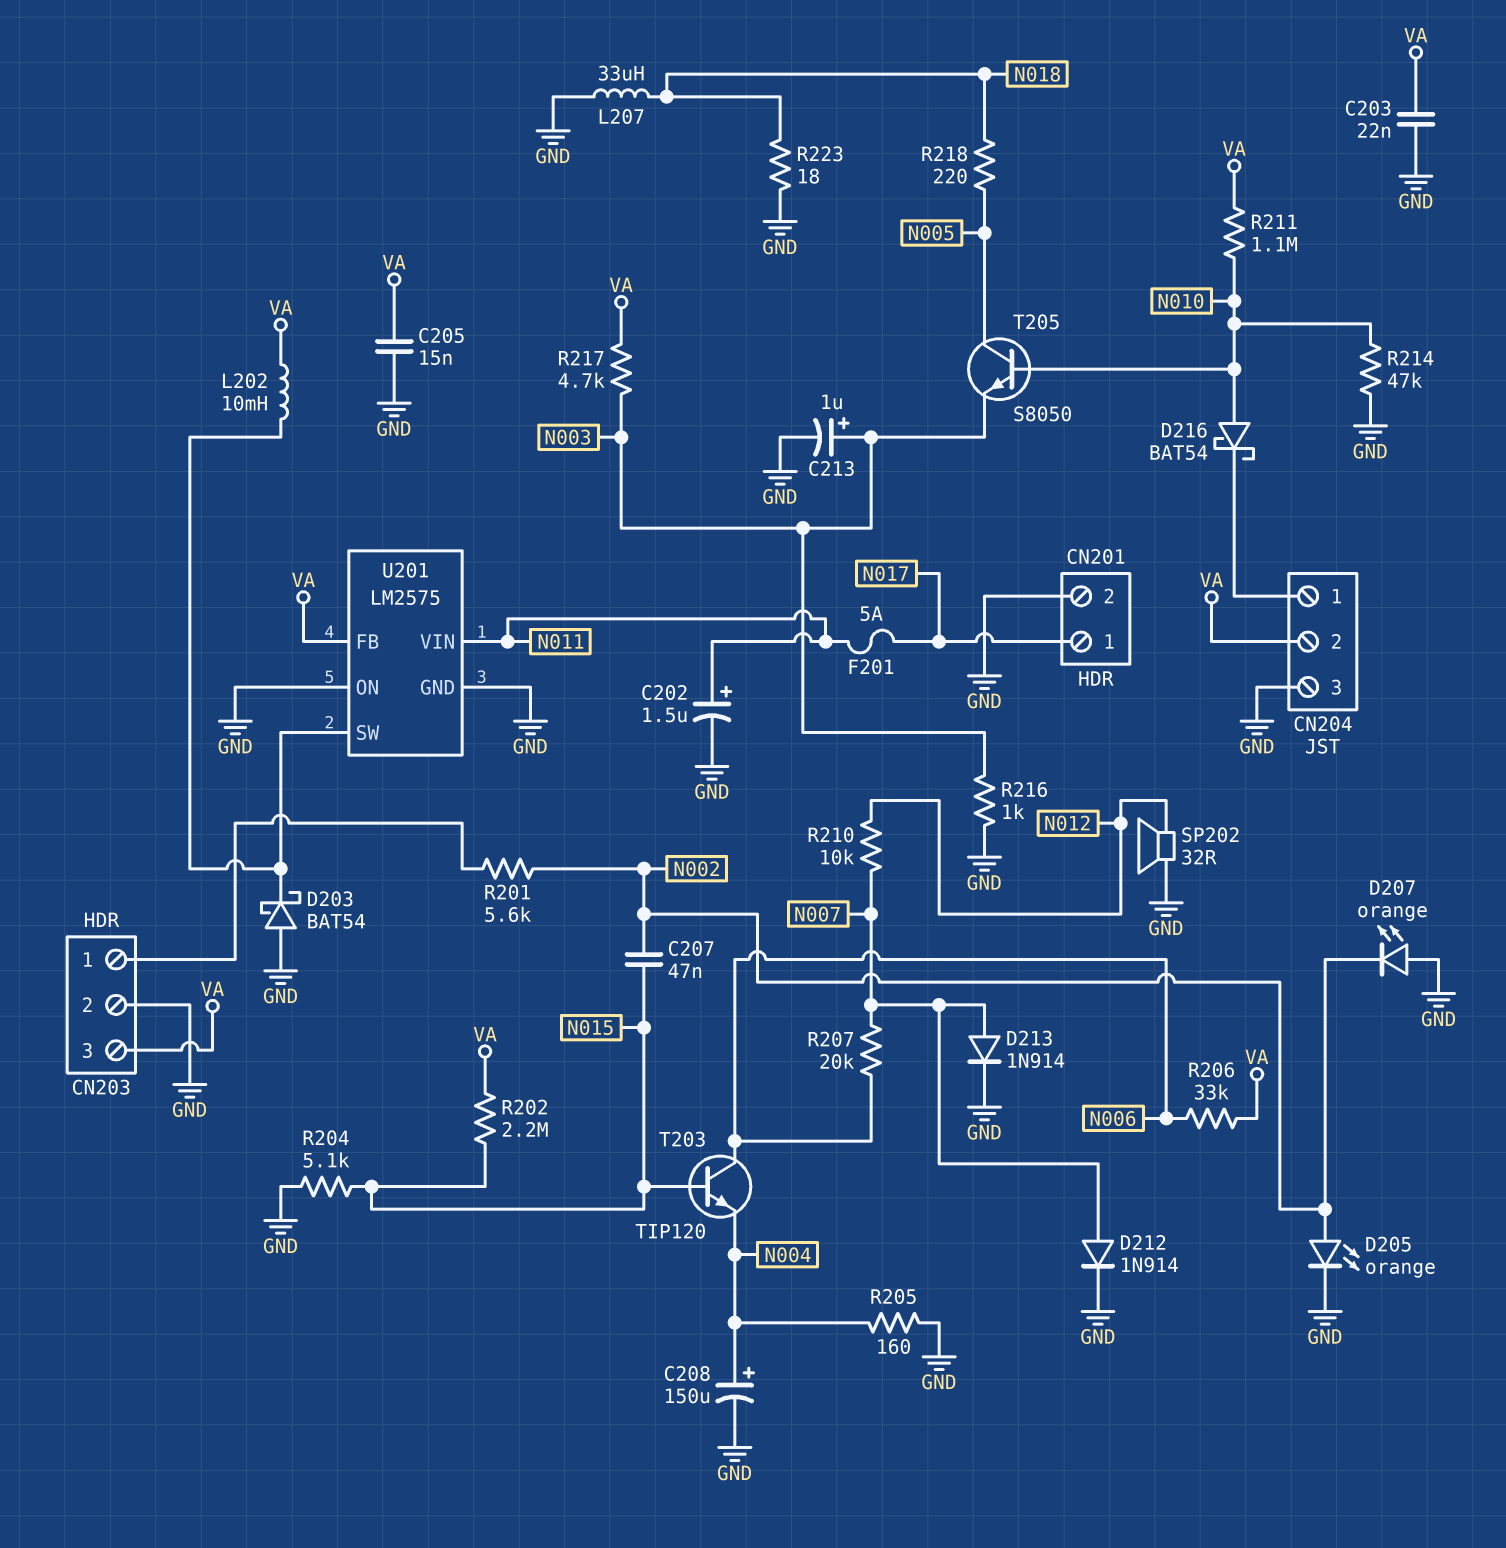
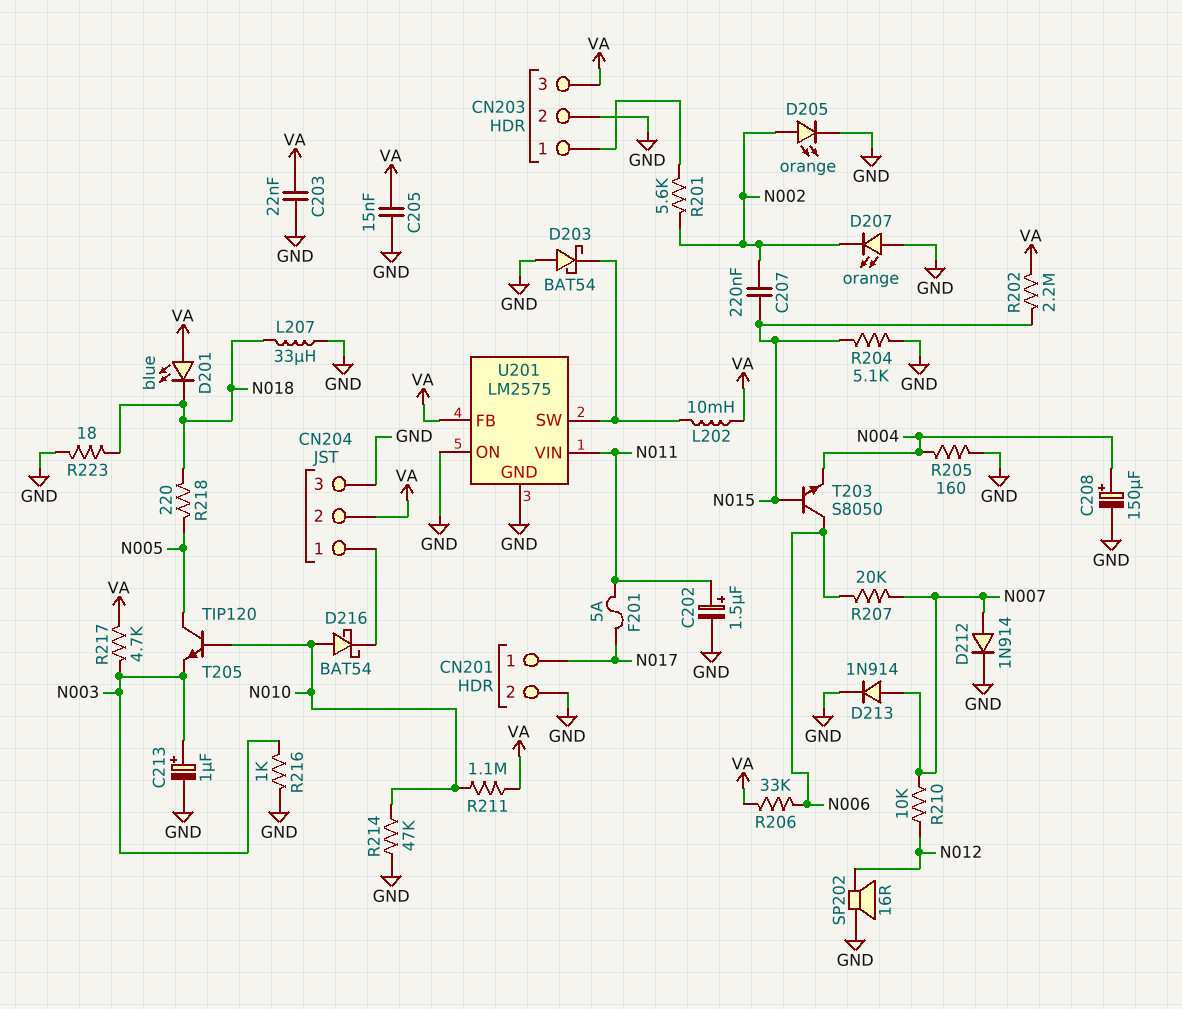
C207: 47nF (N002, N015) -> 220nF (N002, N015)
D201: none -> LED blue (A VA, K N018)
SP202: speaker 32R (GND, N012) -> speaker 16R (GND, N012)
T203: NPN TIP120 (B N015, C N006, E N004) -> NPN S8050 (B N015, C N006, E N004)
T205: NPN S8050 (B N010, C N005, E N003) -> NPN TIP120 (B N010, C N005, E N003)

